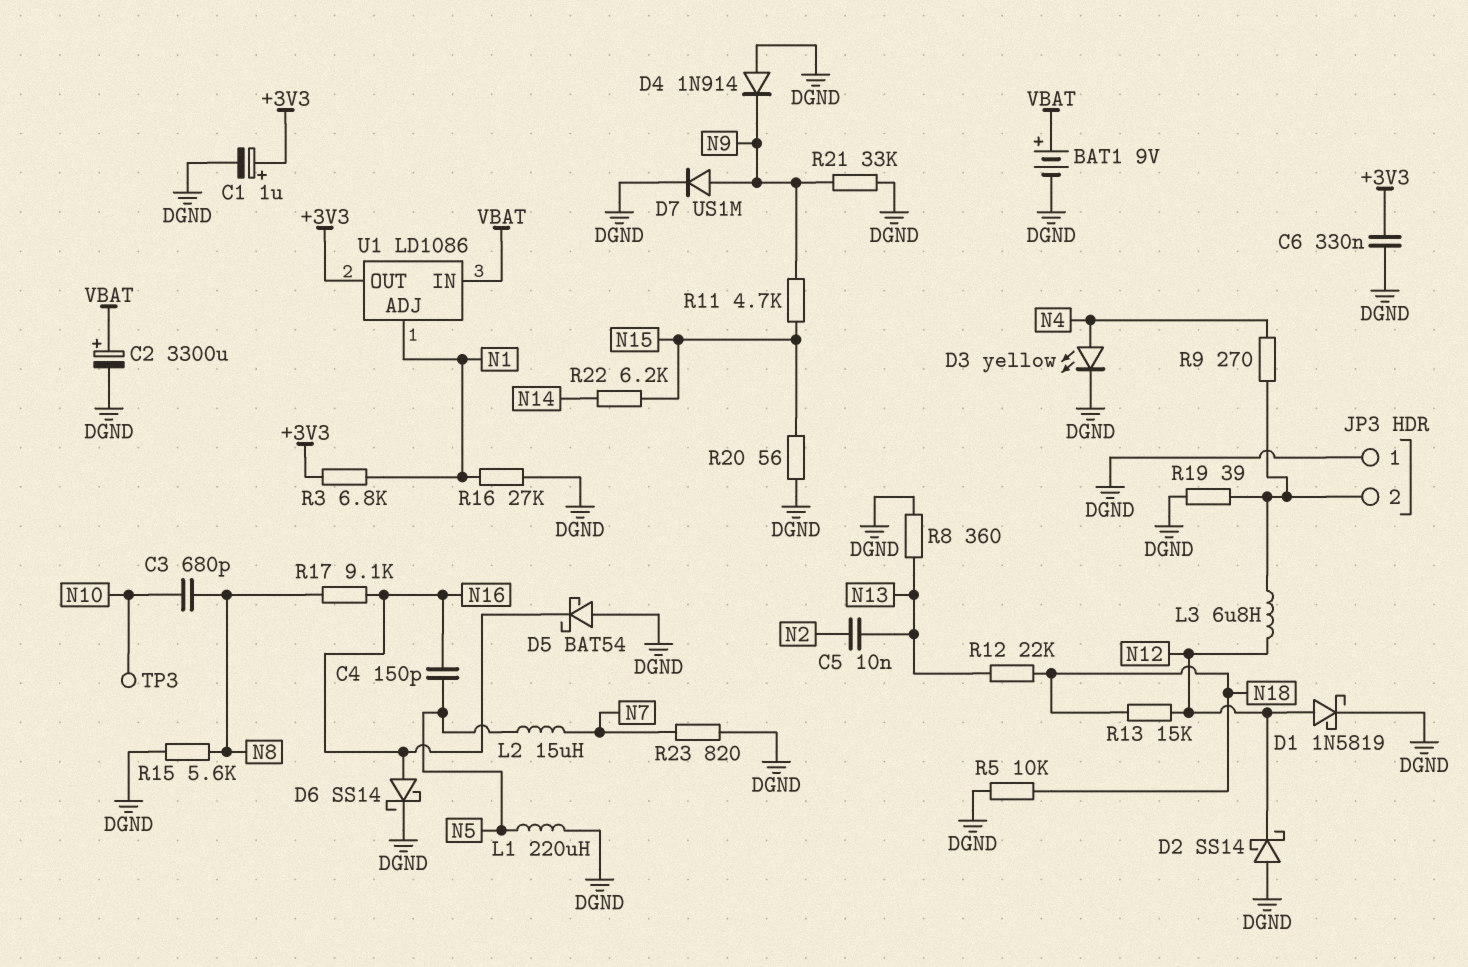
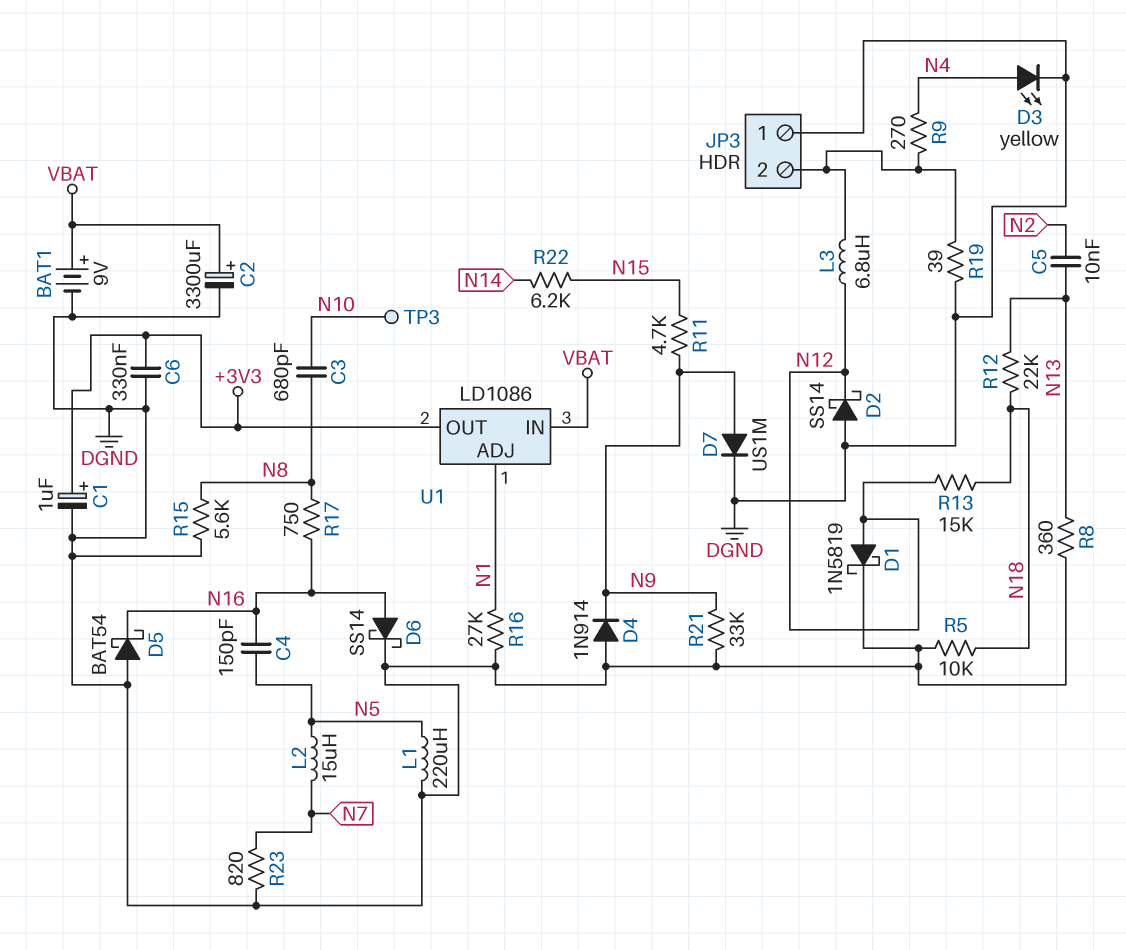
R3: 6.8k (+3V3, N1) -> none
R17: 9.1k (N8, N16) -> 750 (N8, N16)
R20: 56 (DGND, N15) -> none

